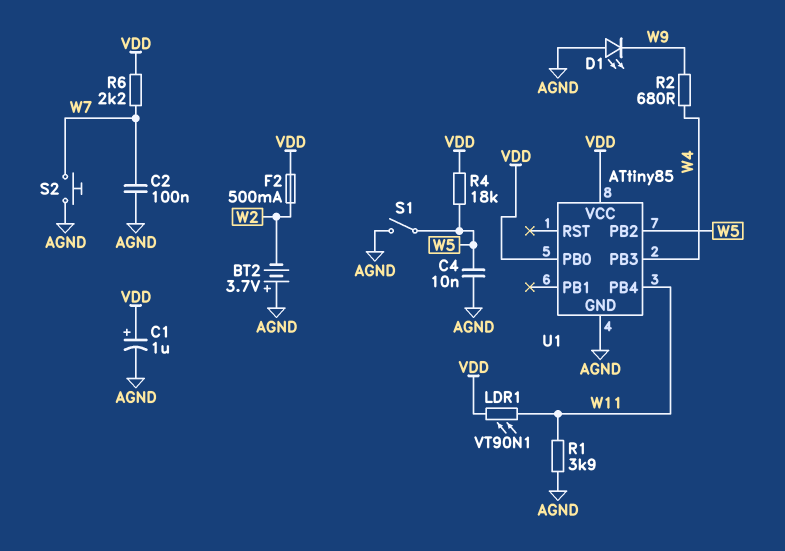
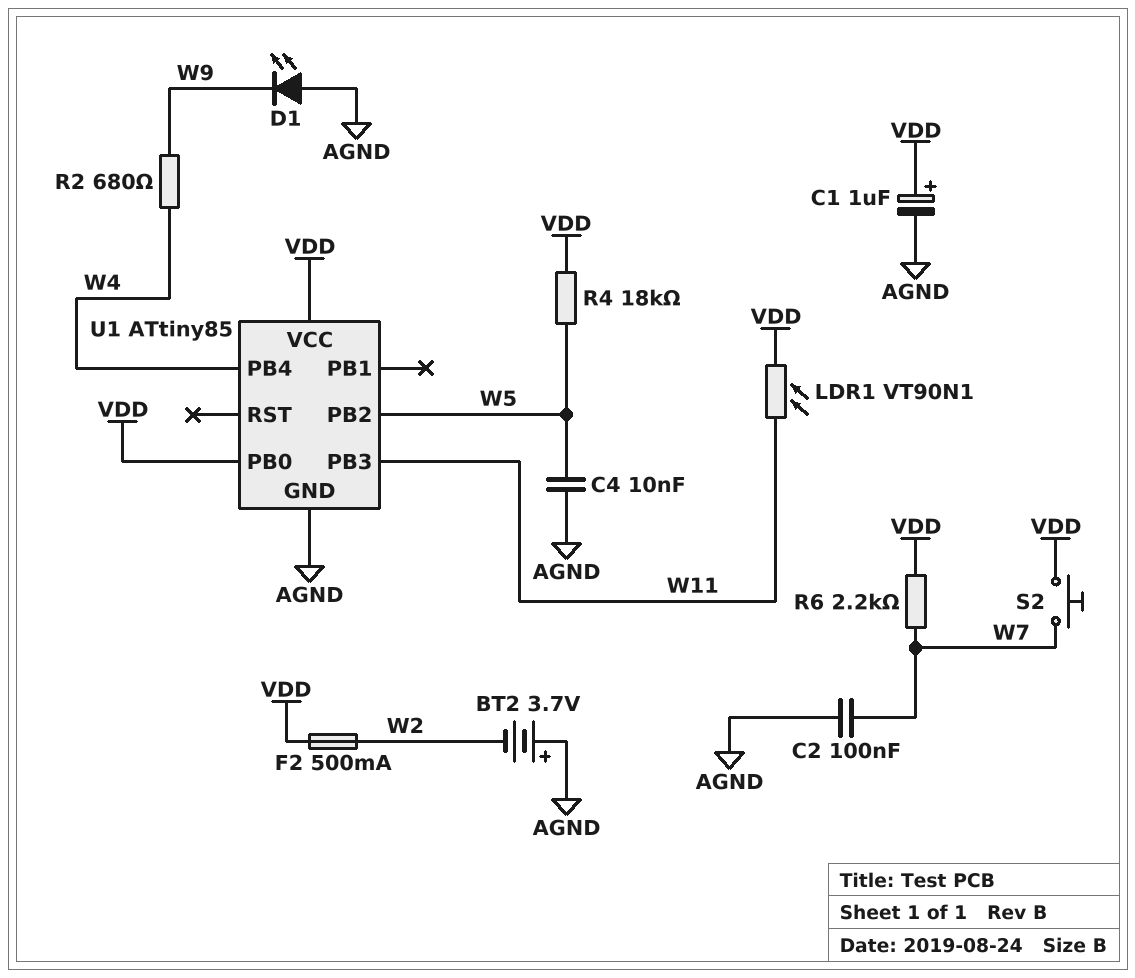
R1: 3.9k (AGND, W11) -> none
S1: switch (AGND, W5) -> none
S2: button (AGND, W7) -> button (VDD, W7)
U1 pin PB3: W4 -> W11
U1 pin PB4: W11 -> W4

